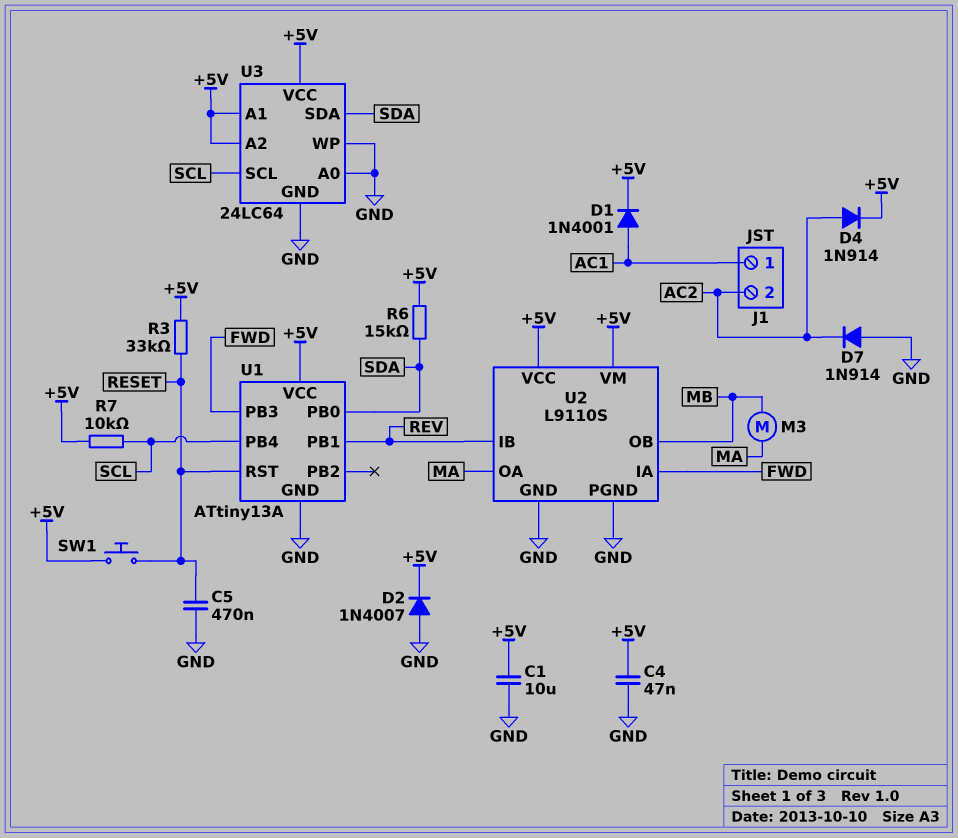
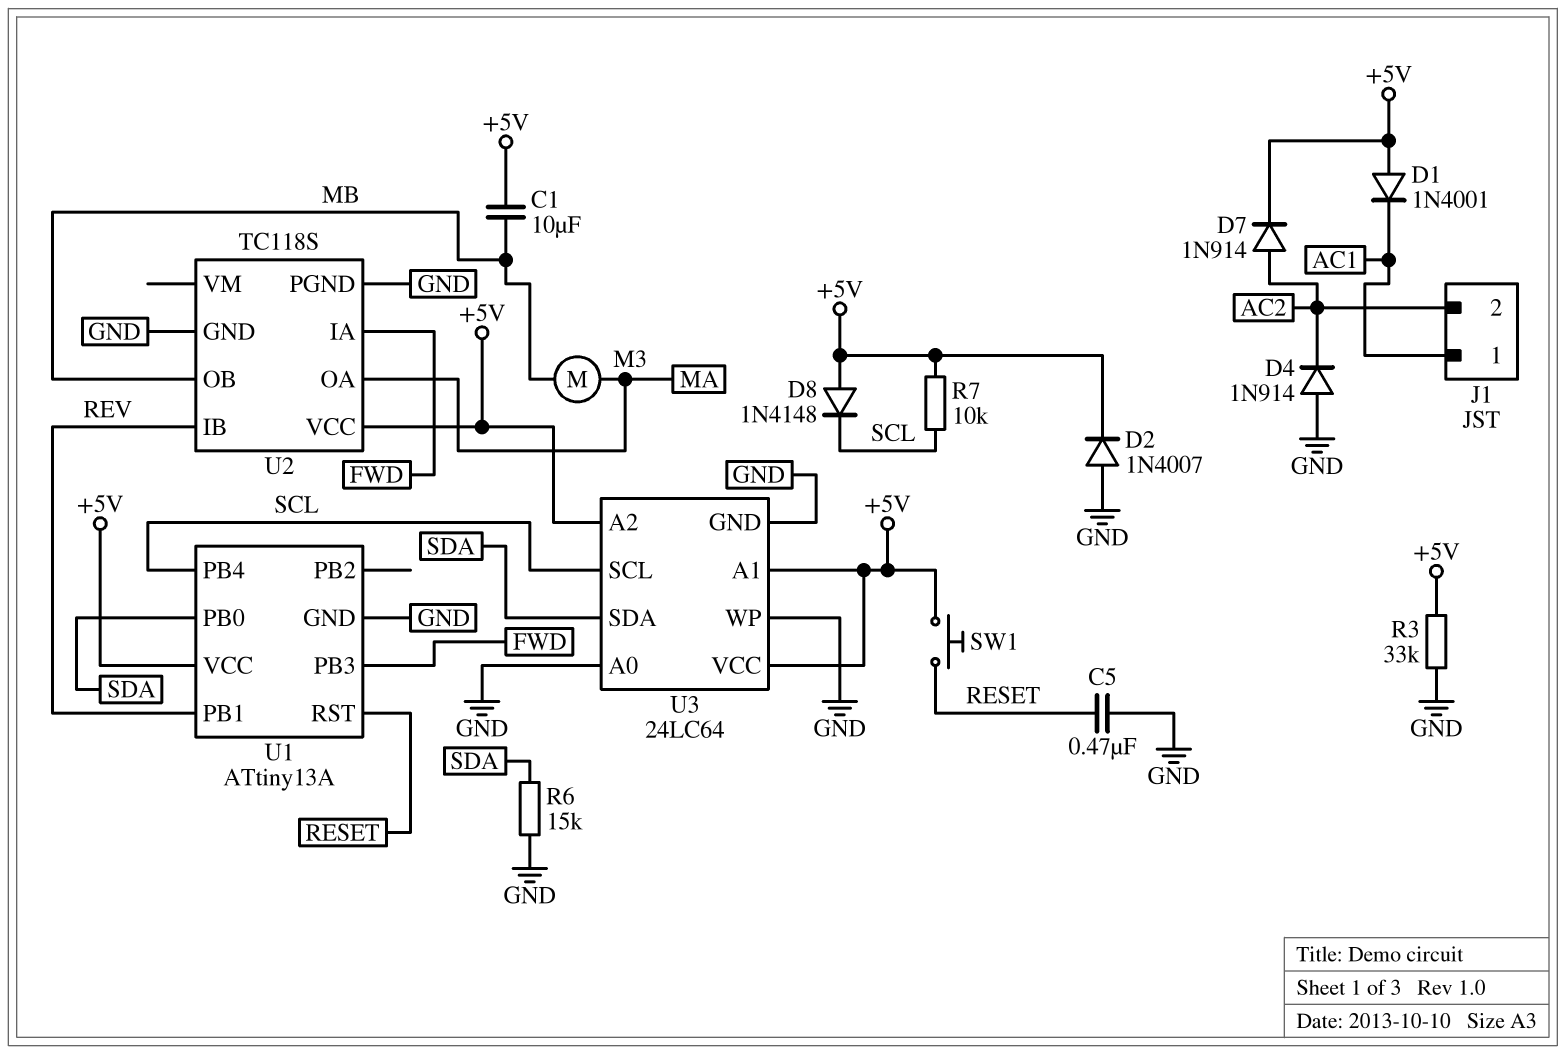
C1: 10uF (+5V, GND) -> 10uF (+5V, MB)
C4: 47nF (+5V, GND) -> none
D1: diode 1N4001 (A AC1, K +5V) -> diode 1N4001 (A +5V, K AC1)
D4: diode 1N914 (A AC2, K +5V) -> diode 1N914 (A GND, K AC2)
D7: diode 1N914 (A GND, K AC2) -> diode 1N914 (A AC2, K +5V)
D8: none -> diode 1N4148 (A +5V, K SCL)
R3: 33k (+5V, RESET) -> 33k (+5V, GND)
R6: 15k (+5V, SDA) -> 15k (GND, SDA)
U2: L9110S -> TC118S
U2 pin VM: +5V -> none

